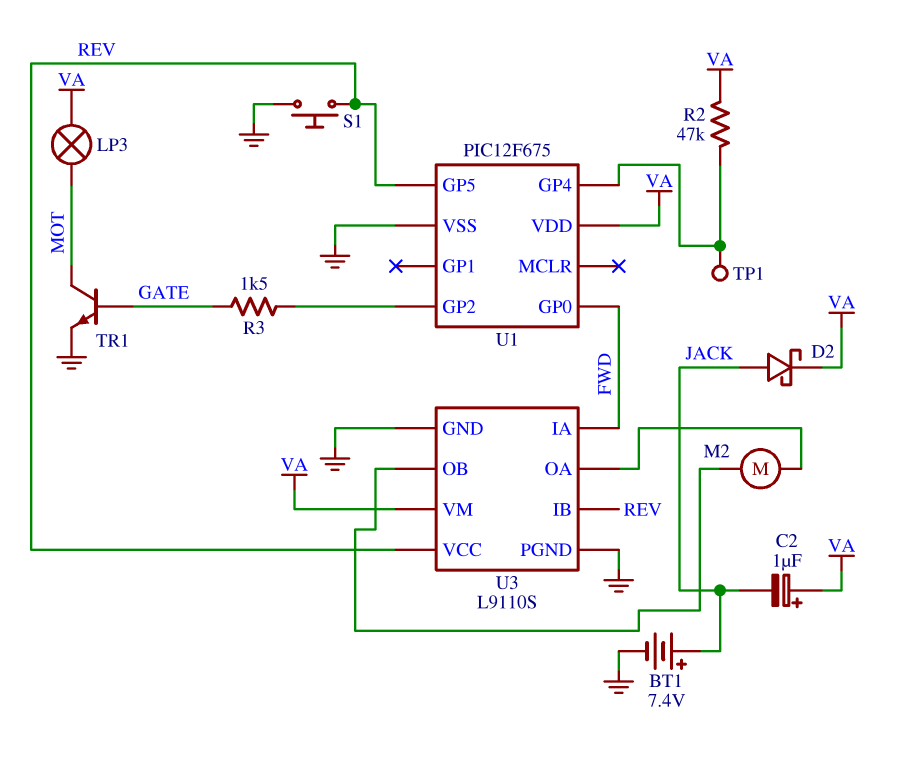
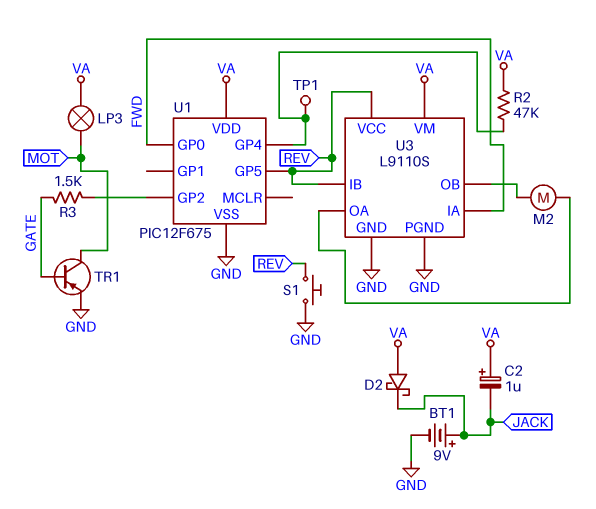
BT1: 7.4V (plus JACK, minus GND) -> 9V (plus JACK, minus GND)
D2: schottky (A JACK, K VA) -> schottky (A VA, K JACK)
TR1: NPN (B GATE, C MOT, E GND) -> PNP (B GATE, C MOT, E GND)

